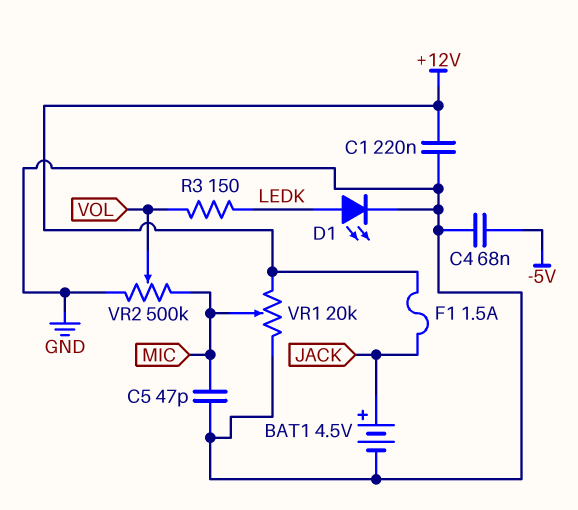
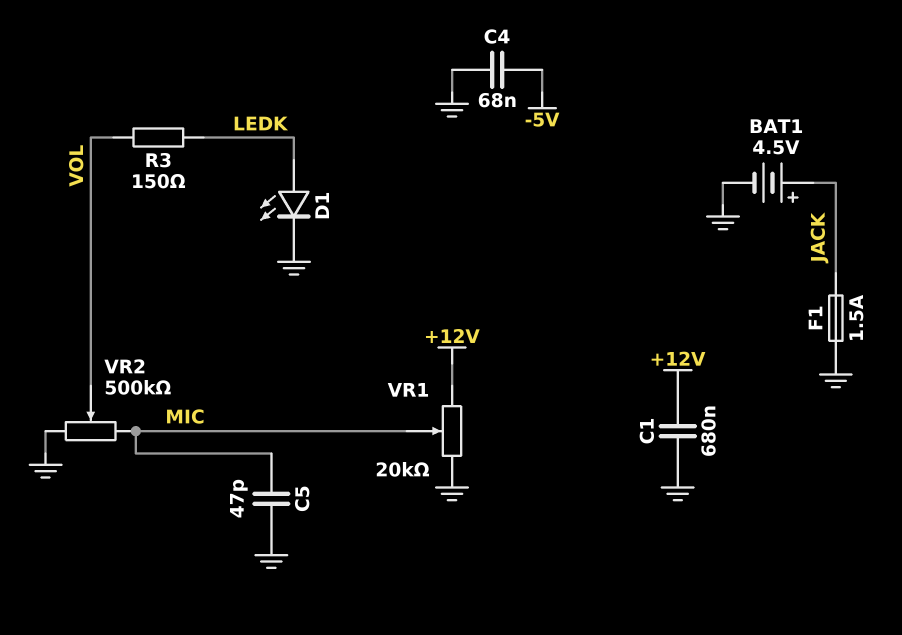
C1: 220nF (+12V, GND) -> 680nF (+12V, GND)
F1: 1.5A (+12V, JACK) -> 1.5A (GND, JACK)

